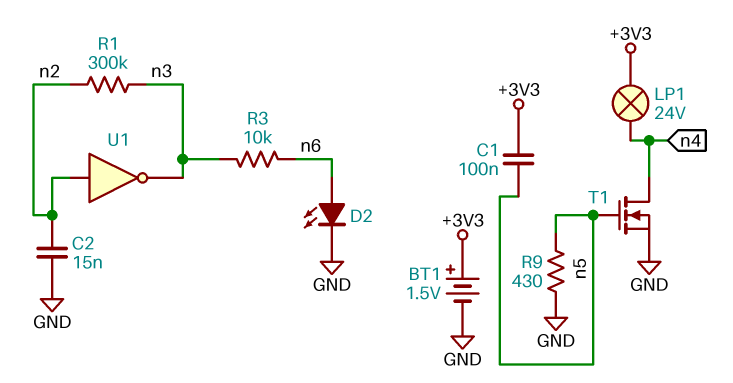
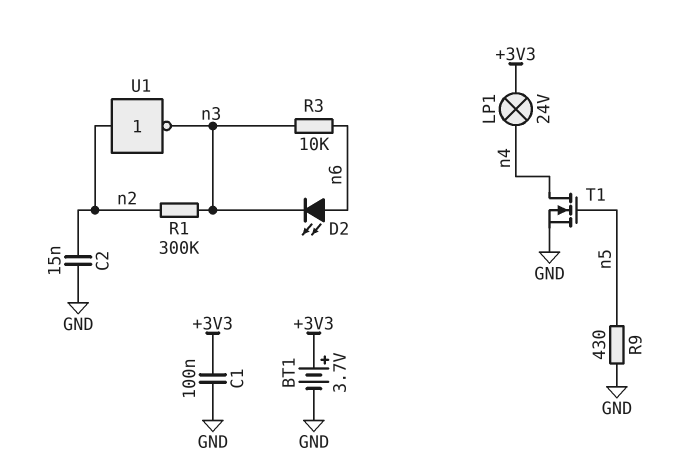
BT1: 1.5V (plus +3V3, minus GND) -> 3.7V (plus +3V3, minus GND)
C1: 100nF (+3V3, n5) -> 100nF (+3V3, GND)
D2: LED (A n6, K GND) -> LED (A n6, K n3)

